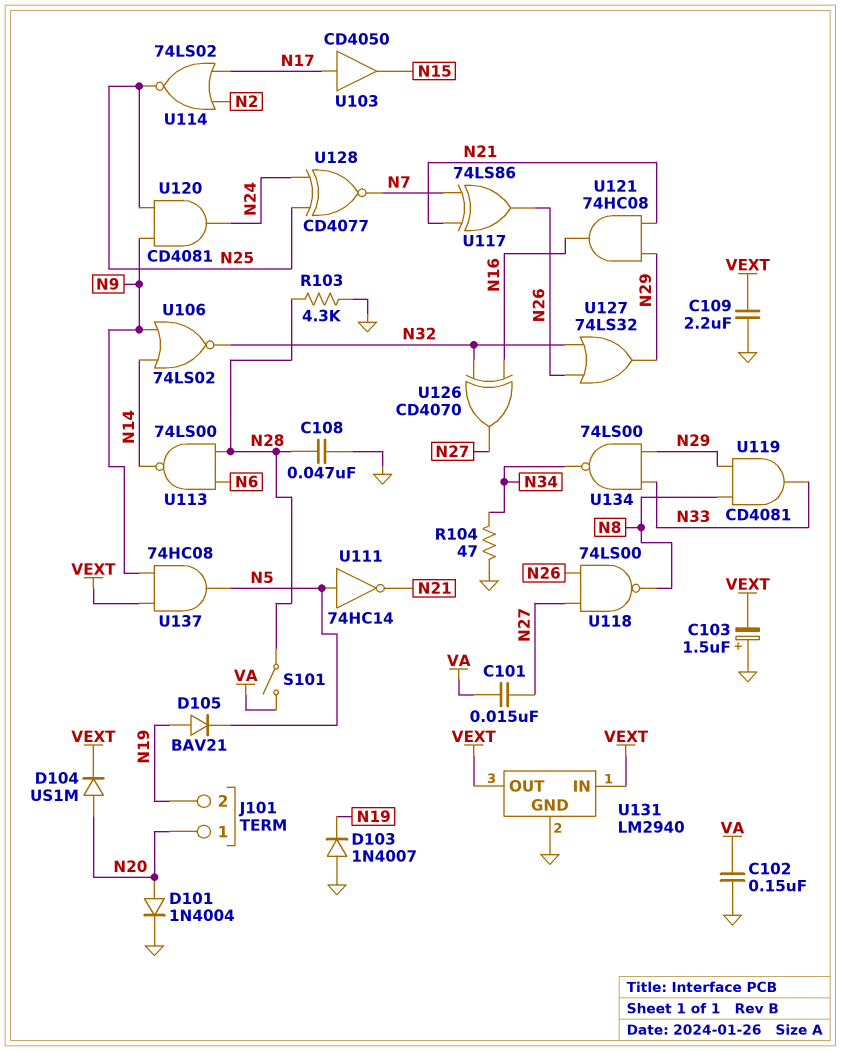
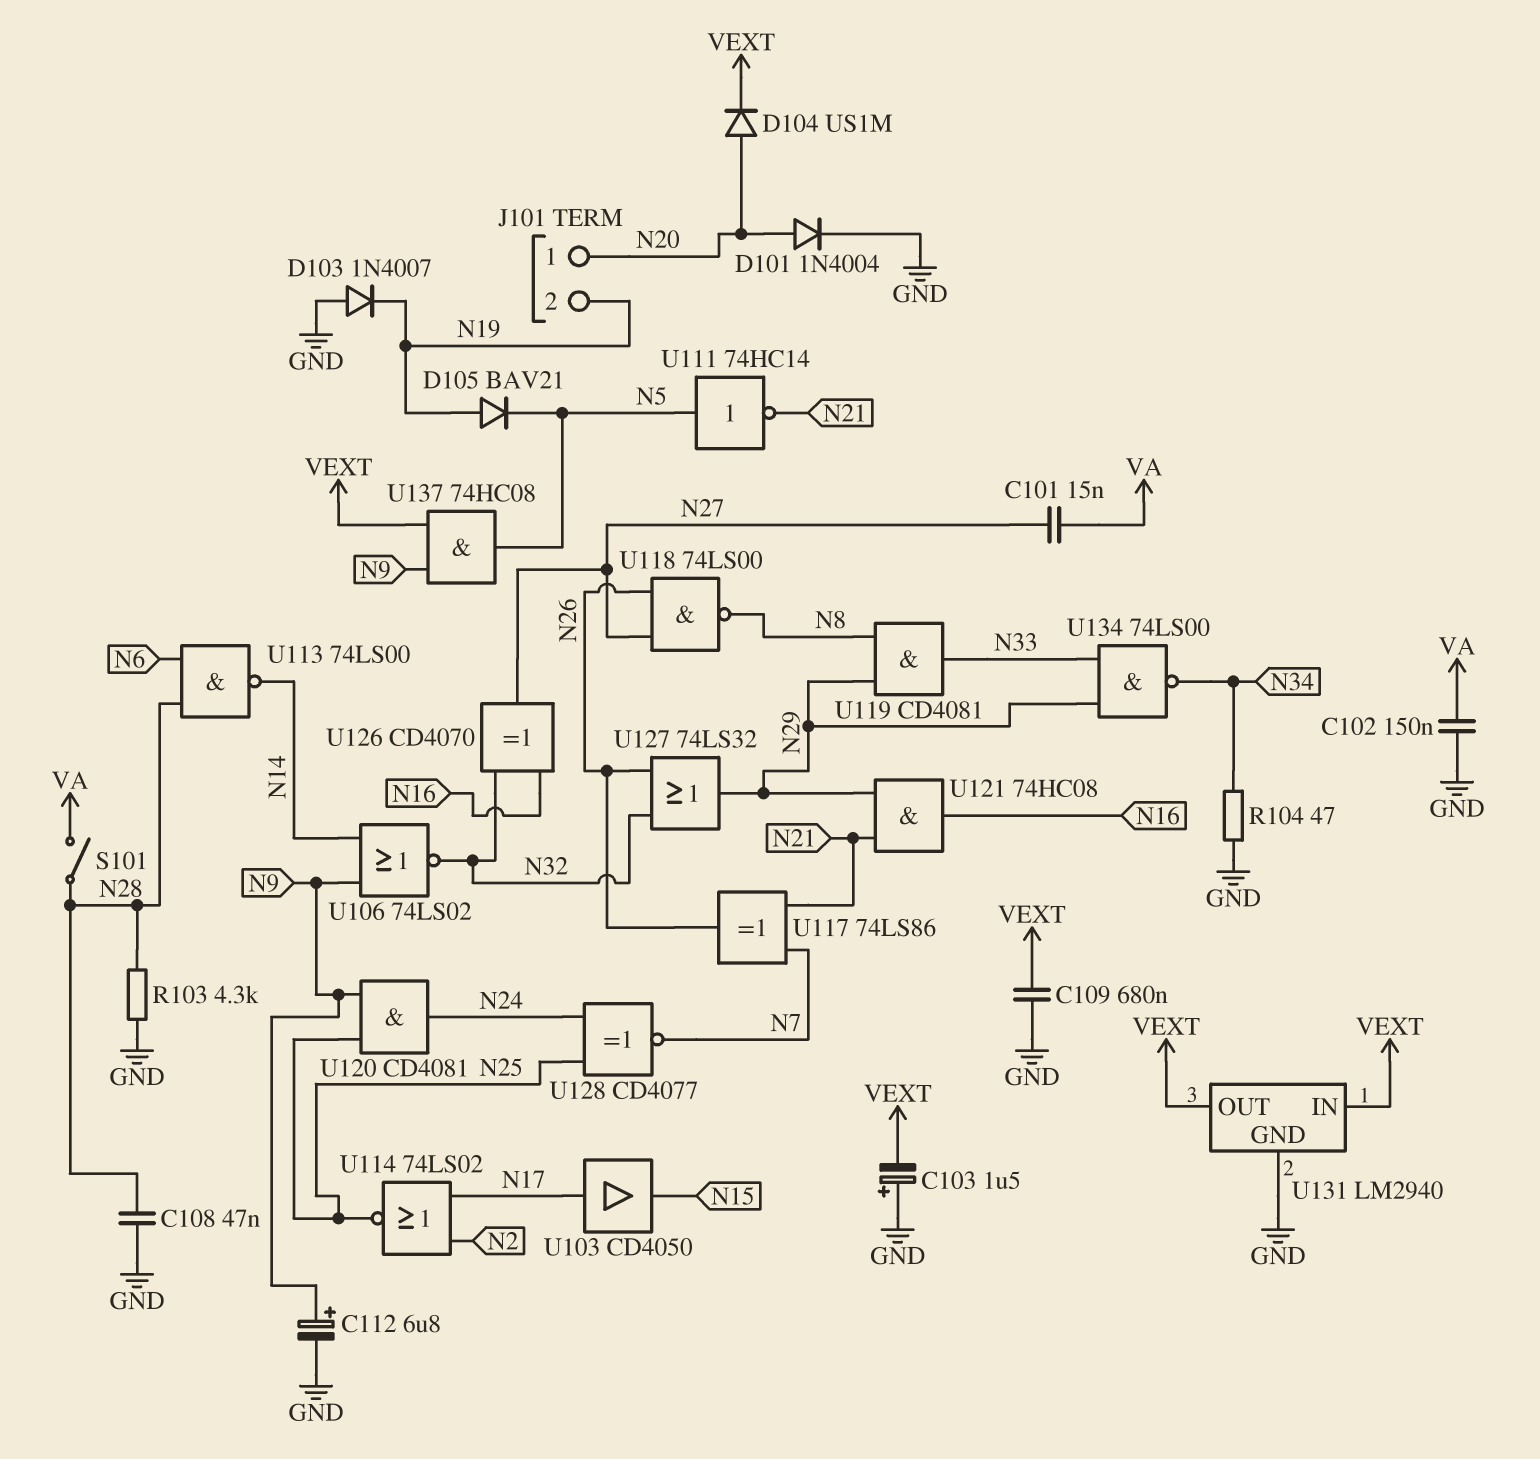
C109: 2.2uF (GND, VEXT) -> 680nF (GND, VEXT)
C112: none -> 6.8uF (plus N9, minus GND)

